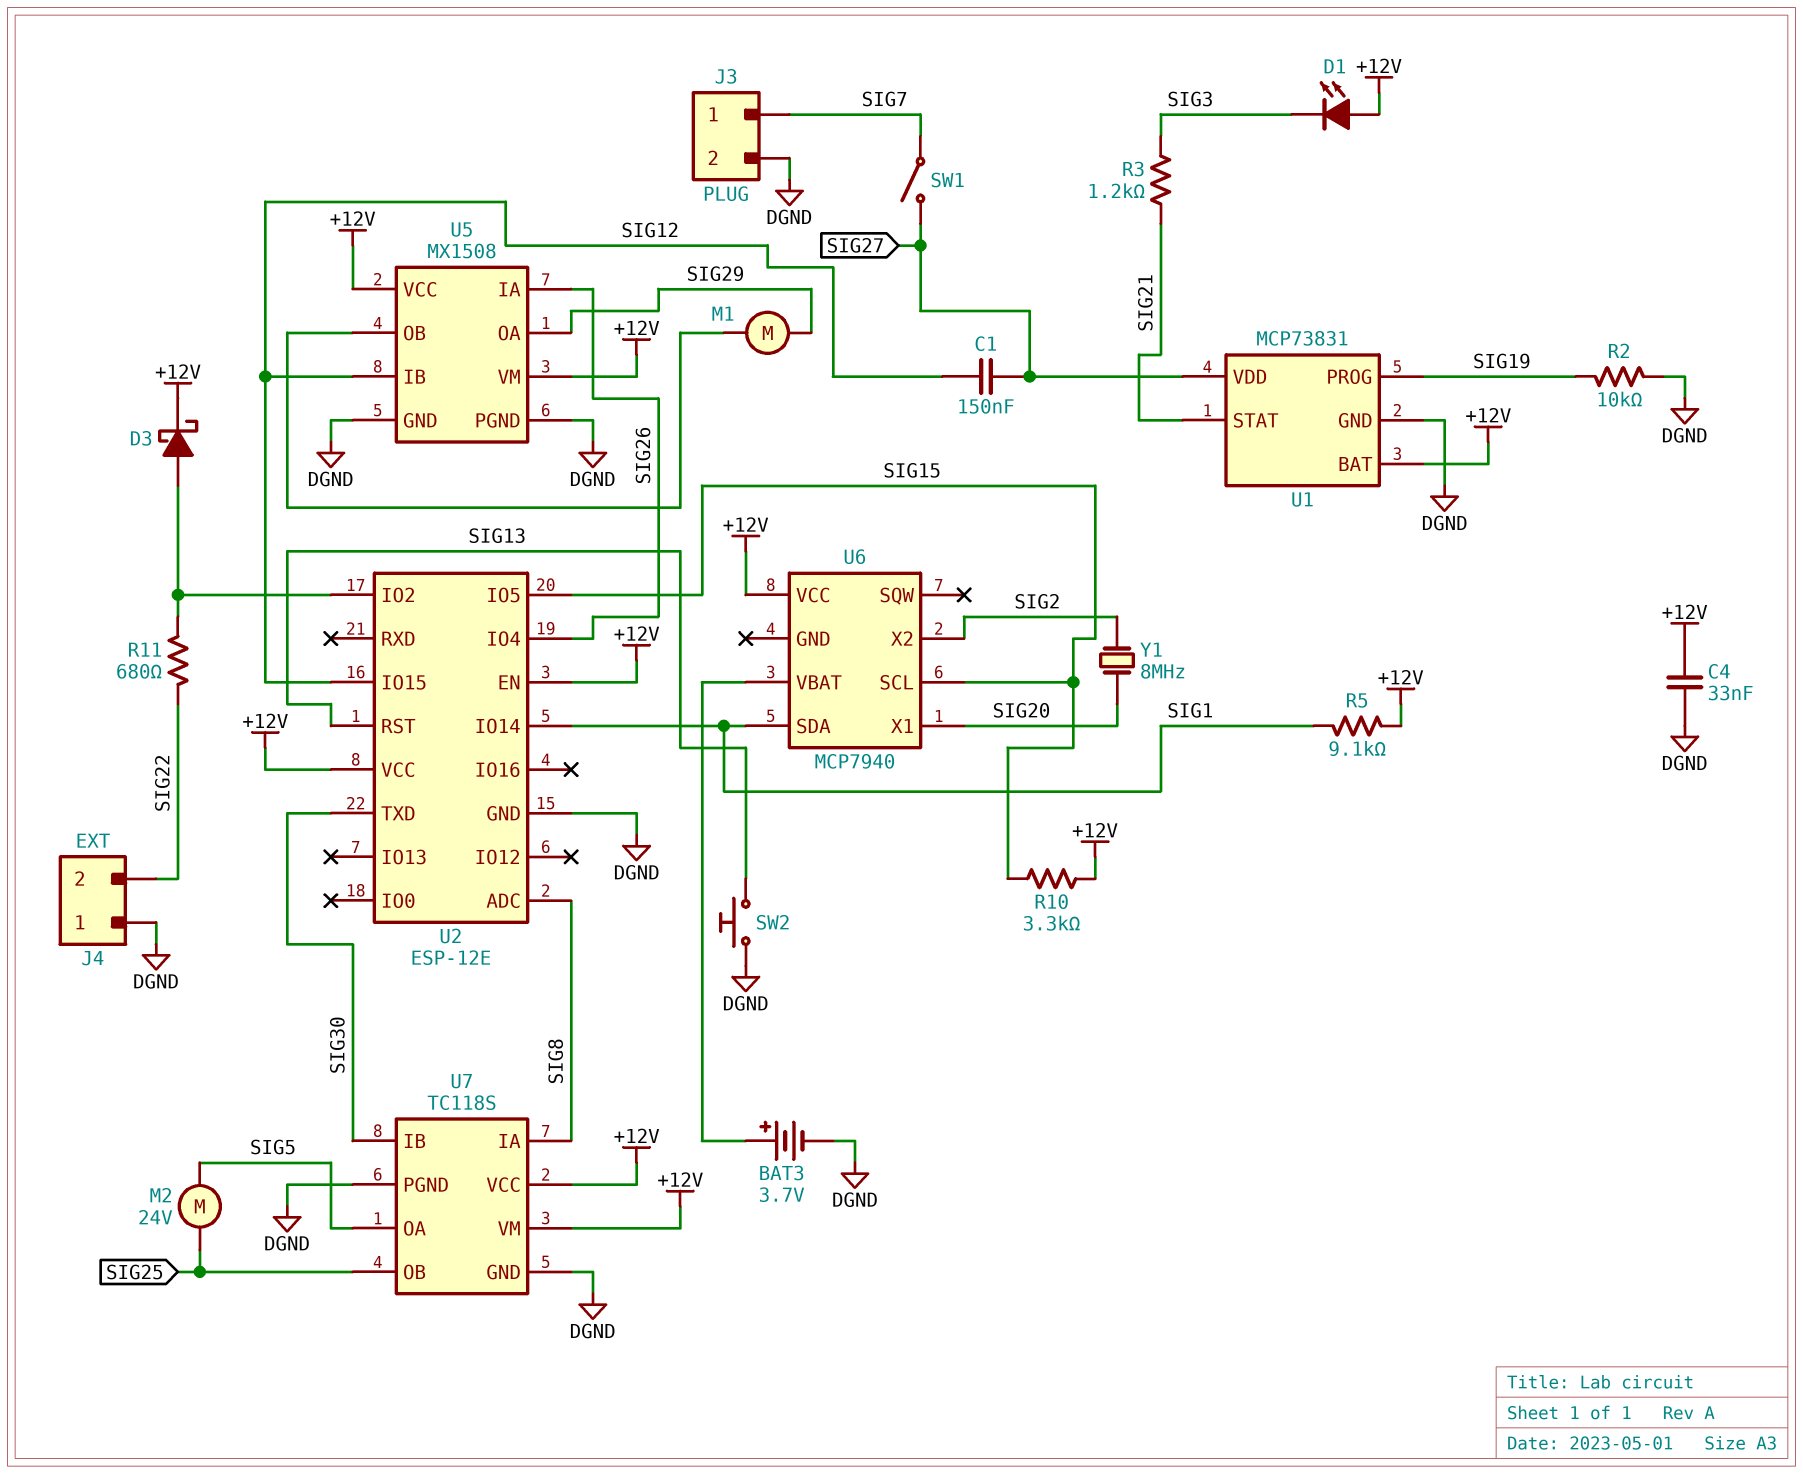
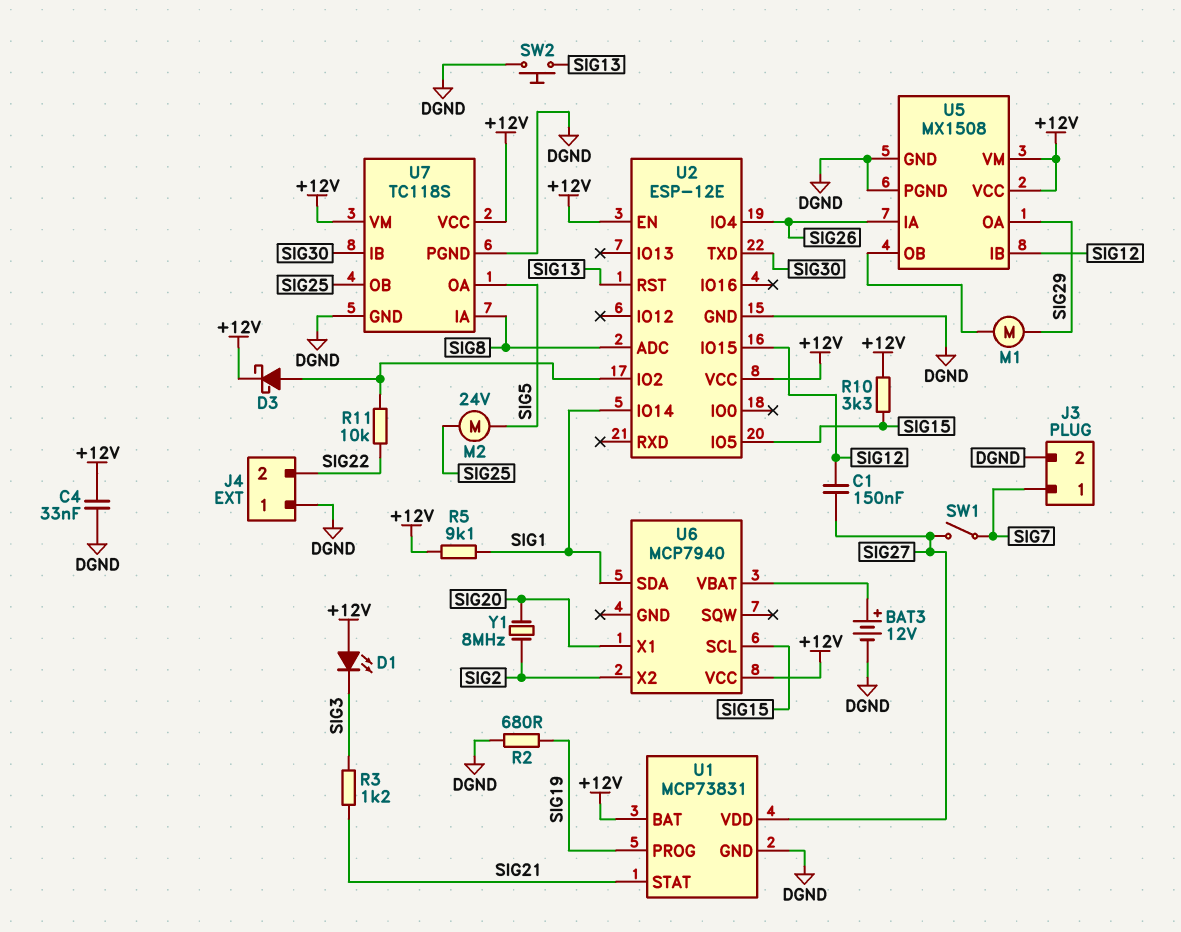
BAT3: 3.7V (plus U6/VBAT, minus DGND) -> 12V (plus U6/VBAT, minus DGND)
R2: 10k (DGND, SIG19) -> 680 (DGND, SIG19)
R11: 680 (SIG22, U2/IO2) -> 10k (SIG22, U2/IO2)

